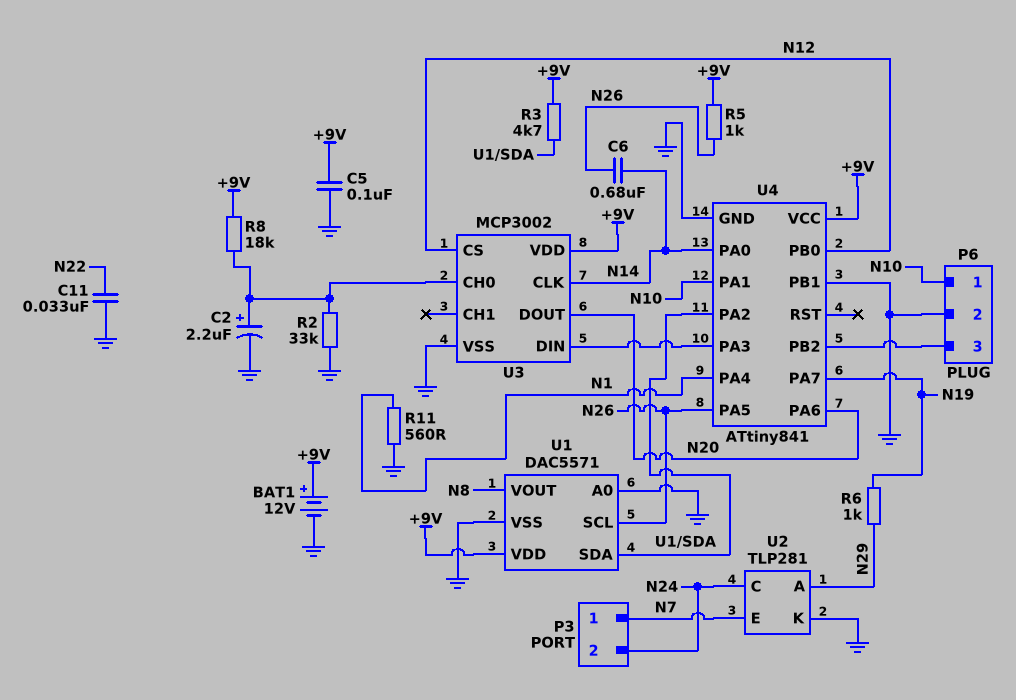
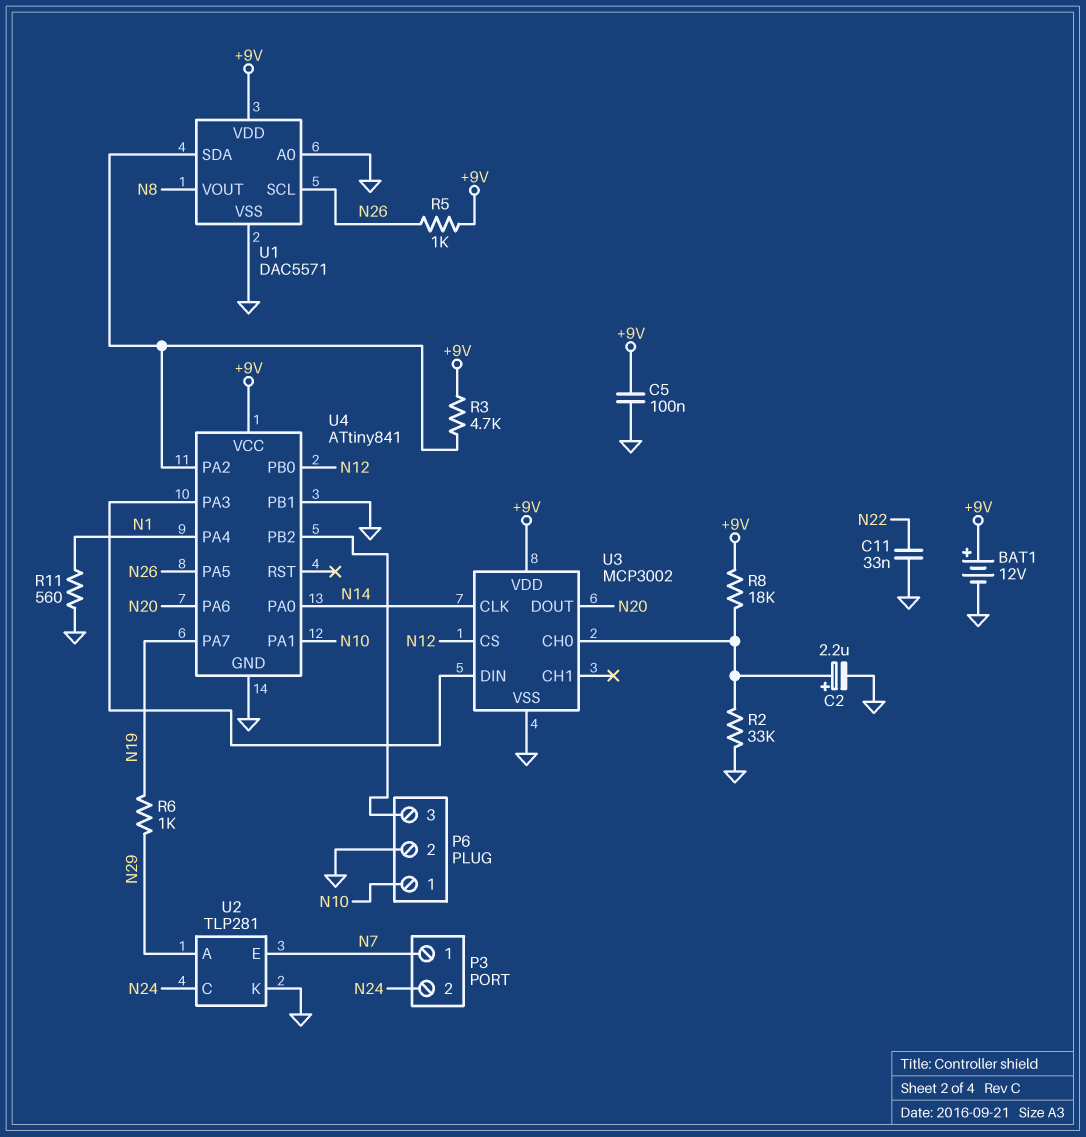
C6: 680nF (N14, N26) -> none

